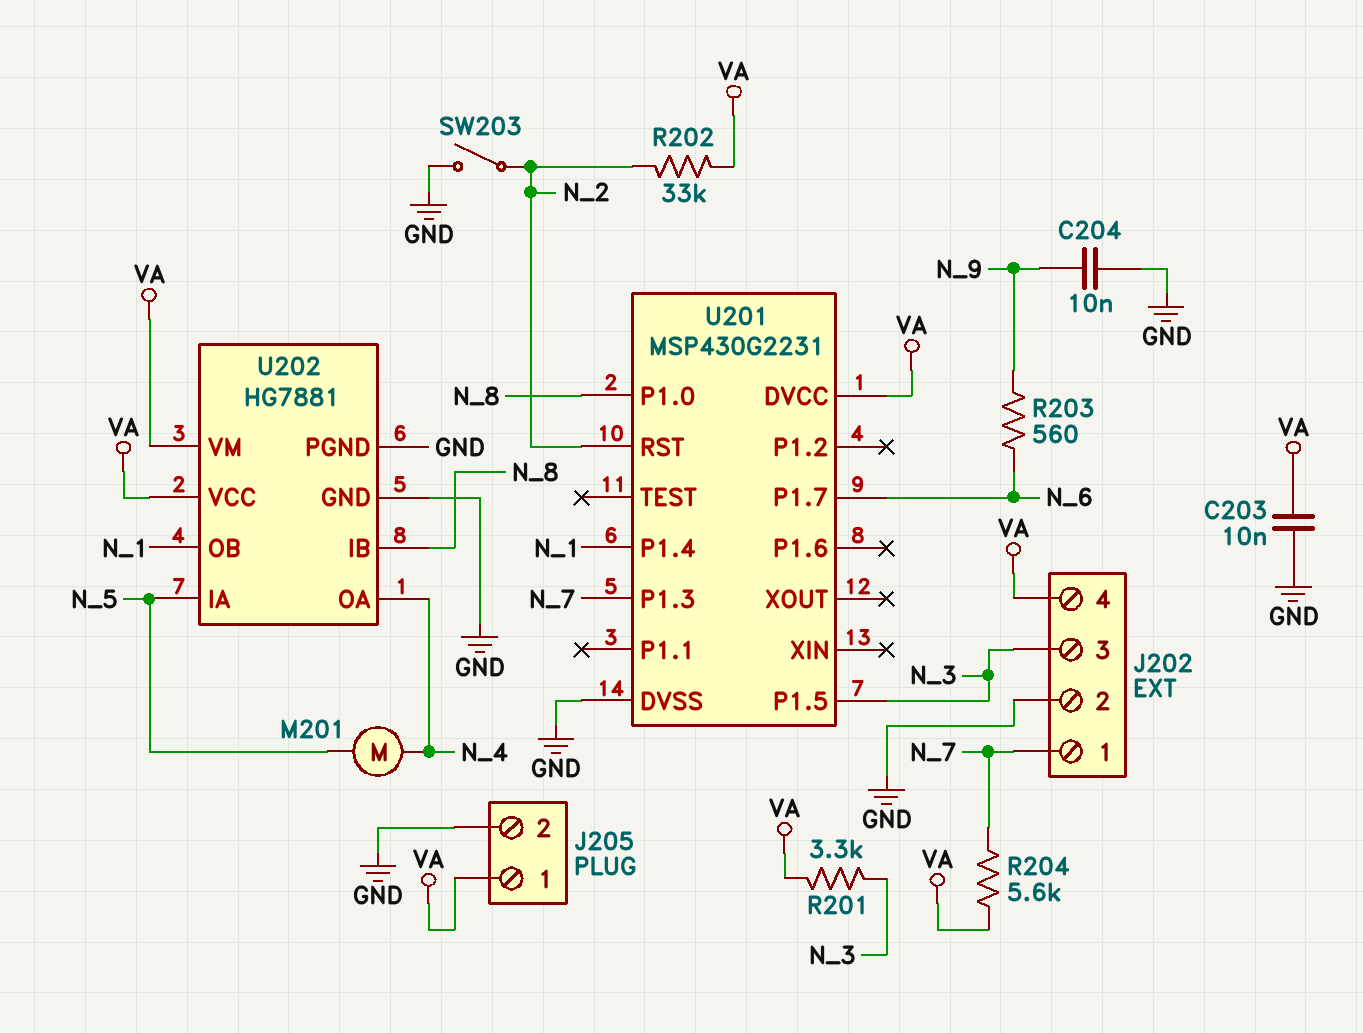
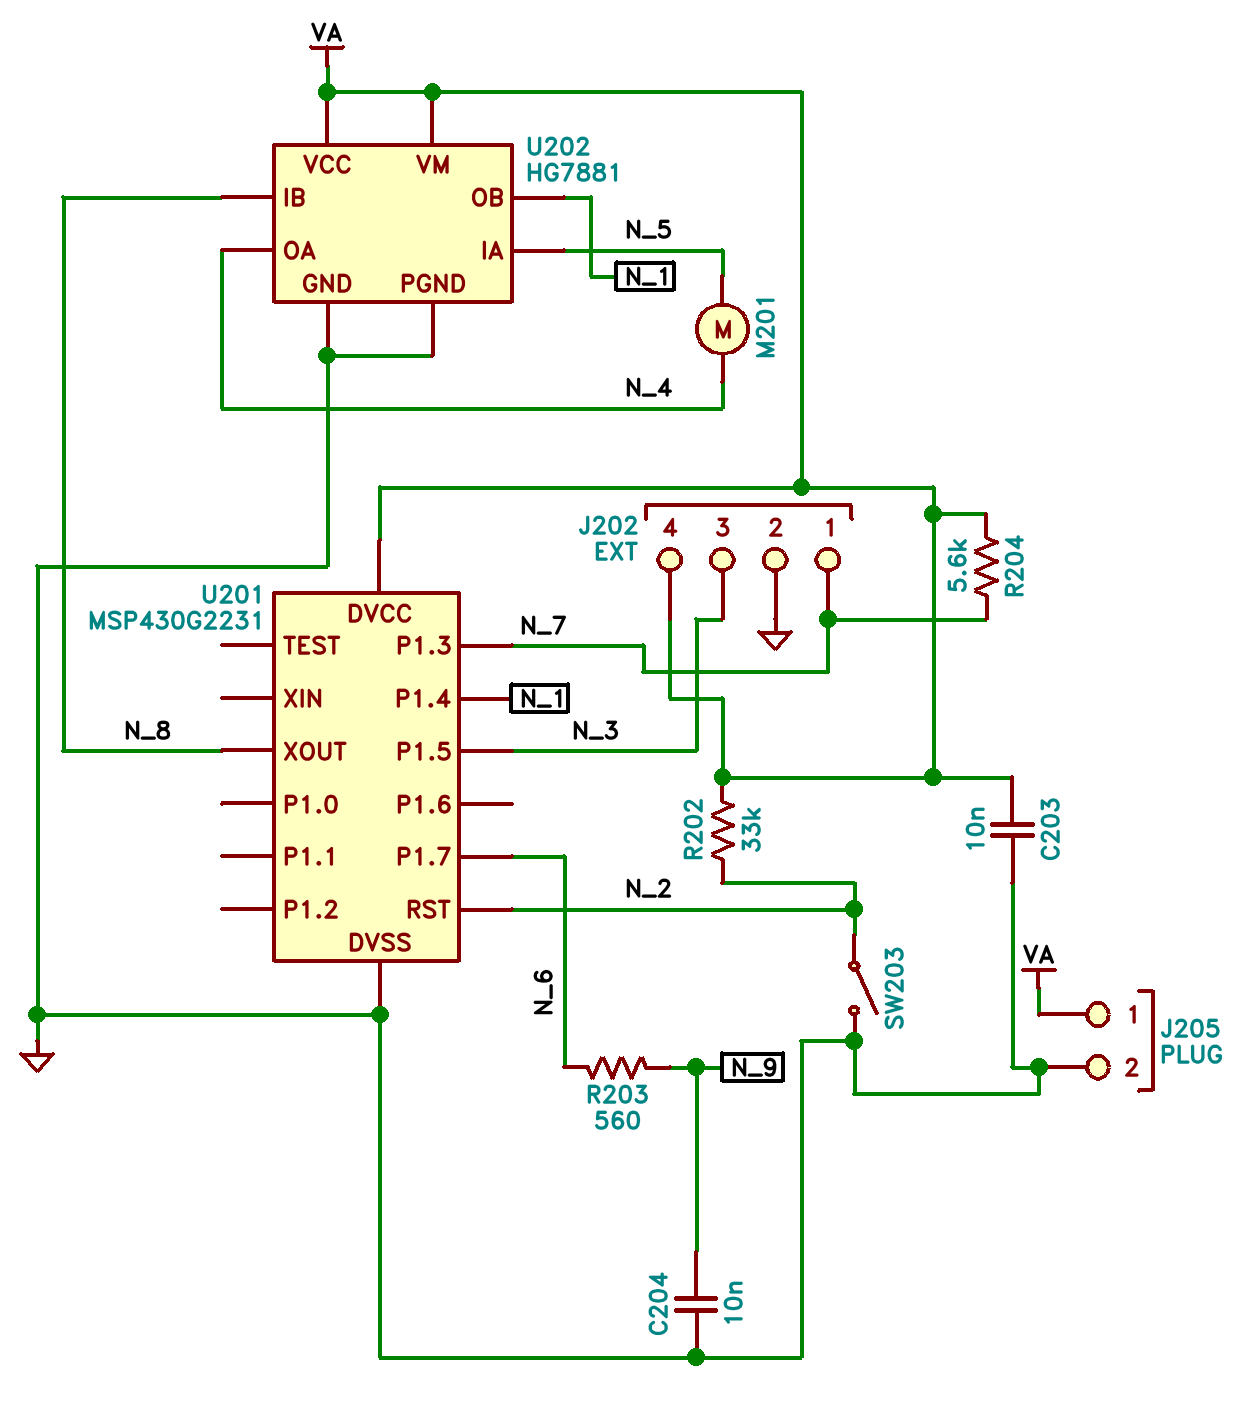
R201: 3.3k (N_3, VA) -> none
U201 pin P1.0: N_8 -> none
U201 pin XOUT: none -> N_8

